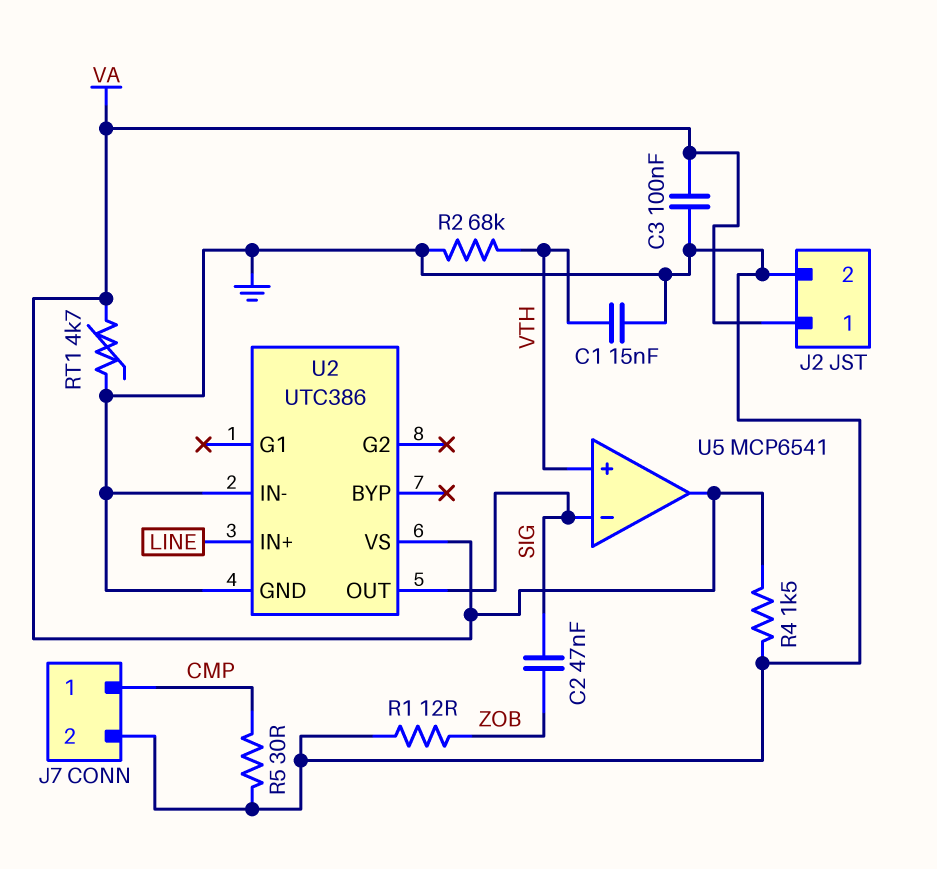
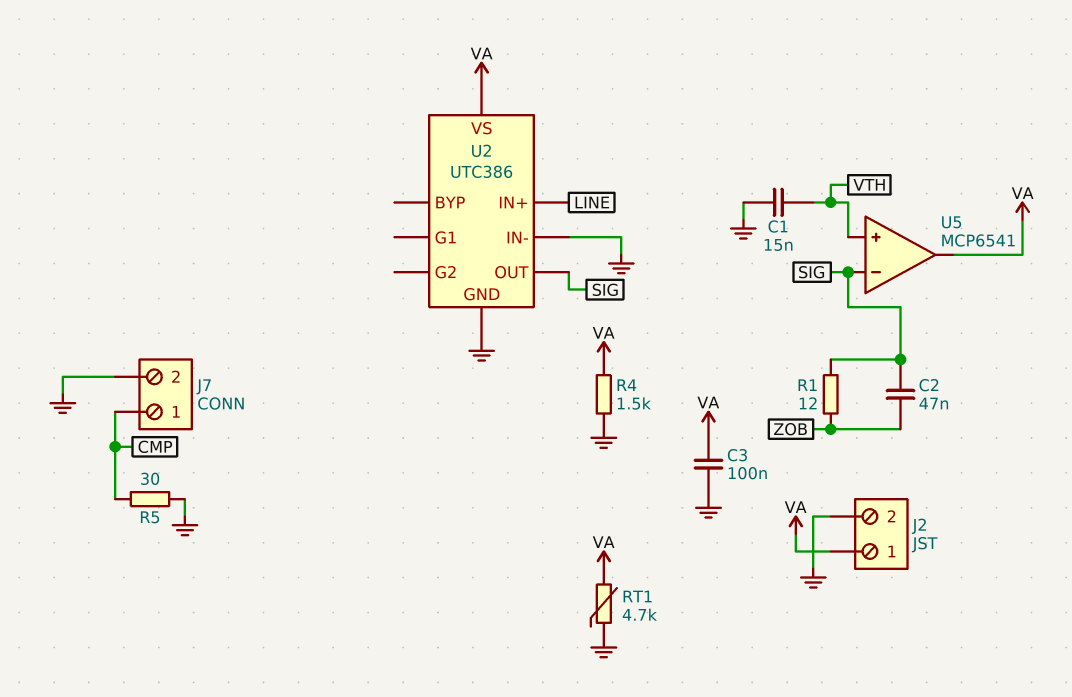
R1: 12 (GND, ZOB) -> 12 (SIG, ZOB)
R2: 68k (GND, VTH) -> none

